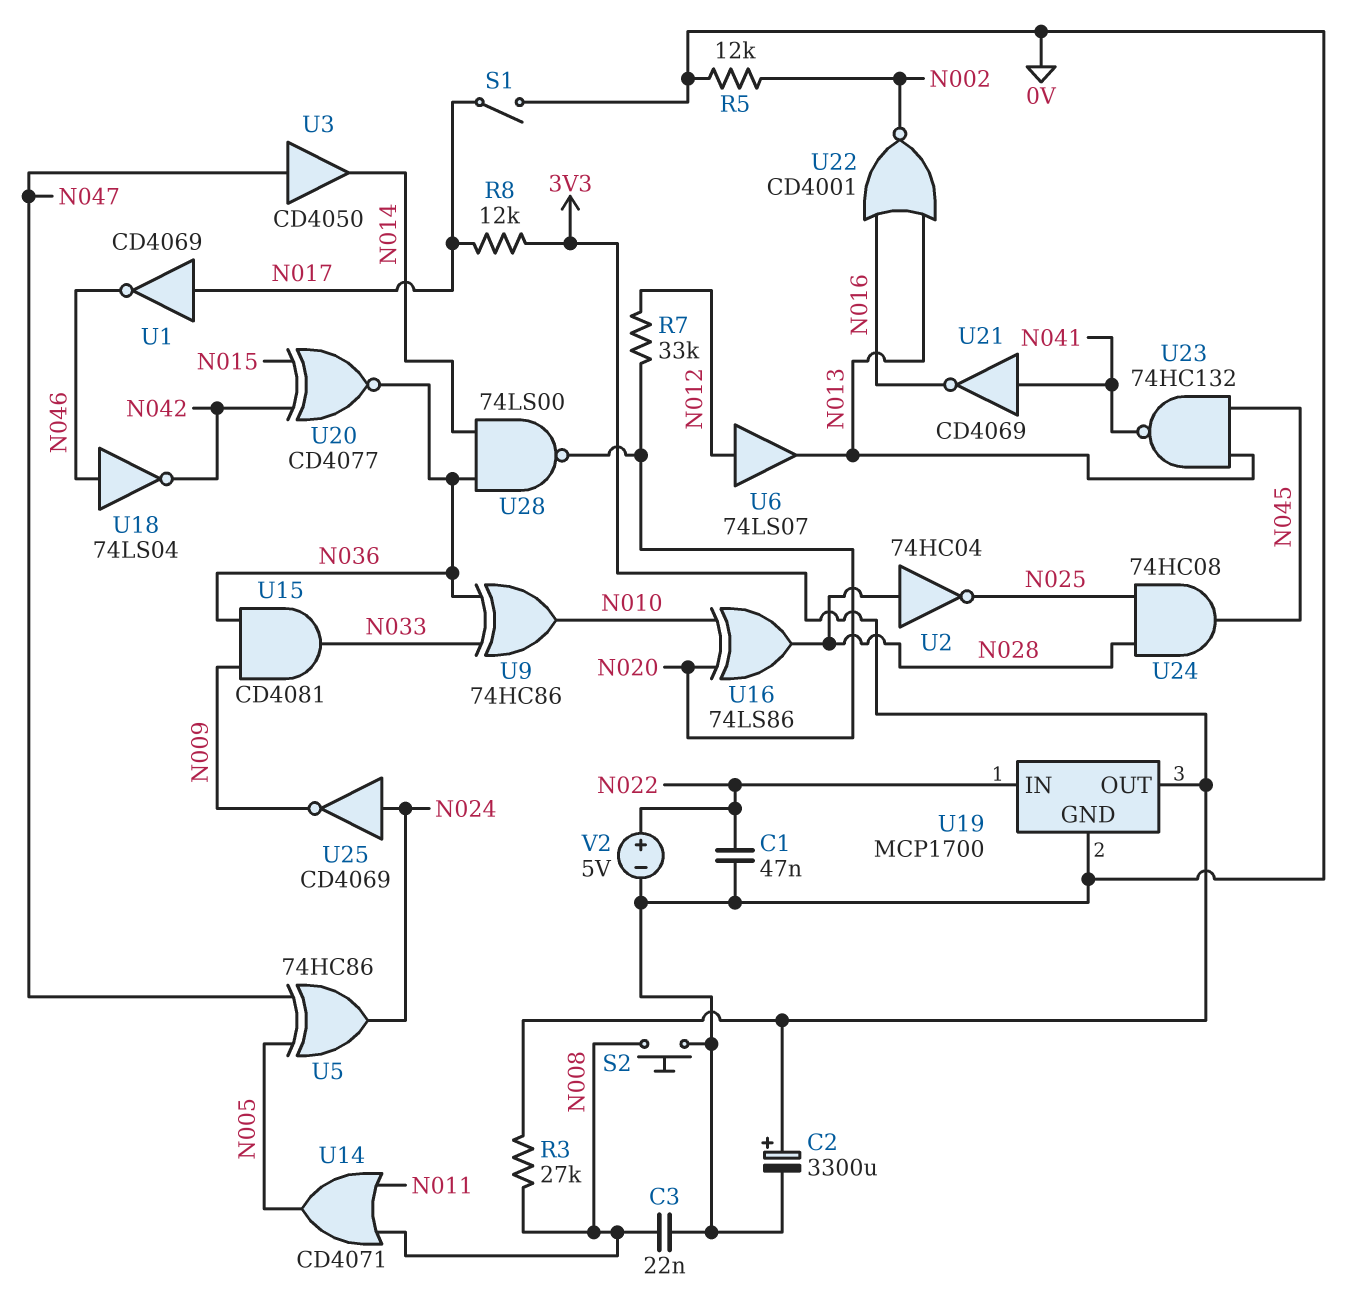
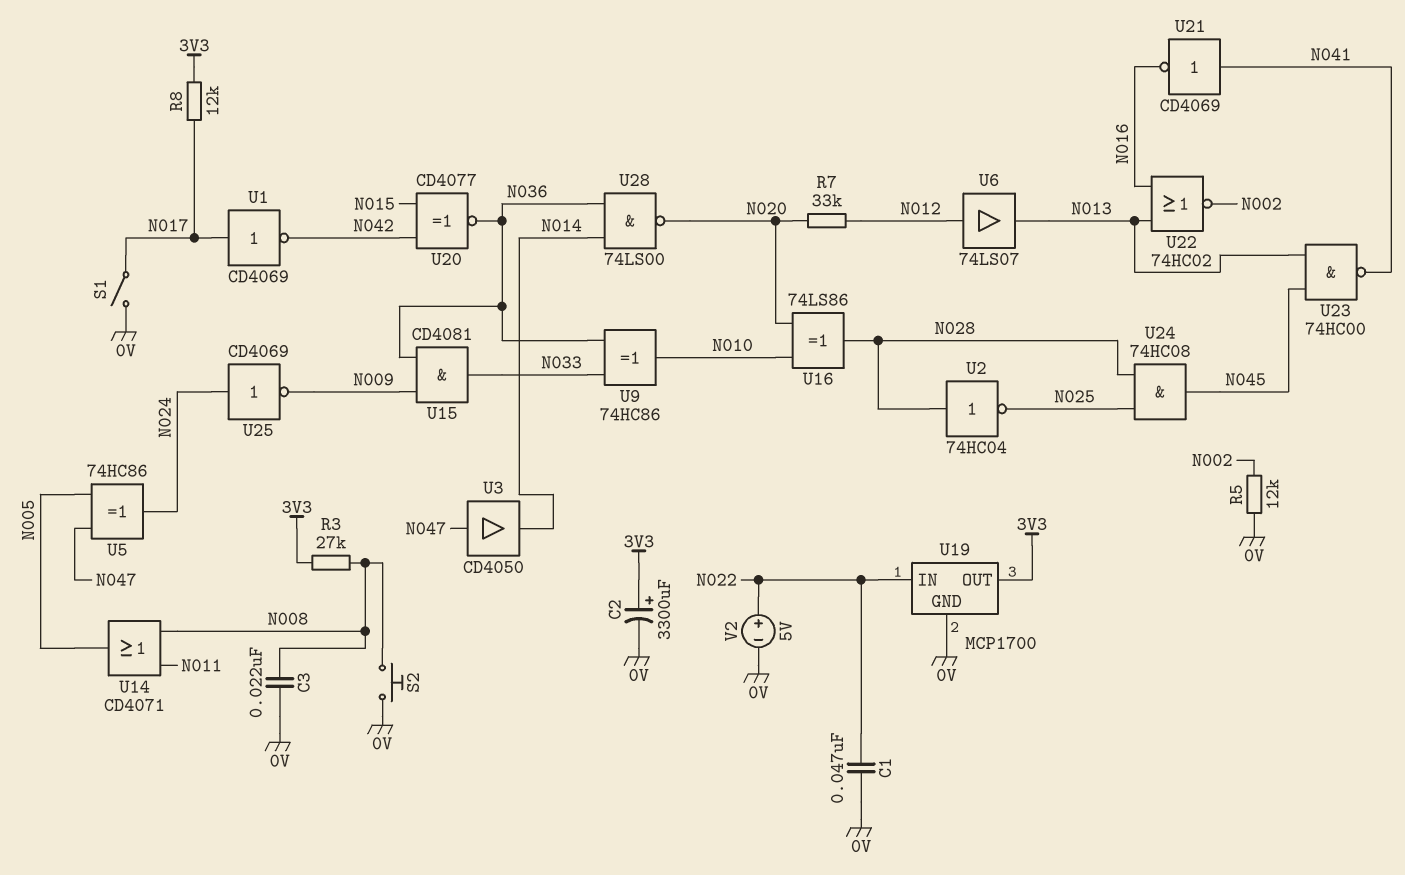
U1: NOT CD4069 (in N017, out N046) -> NOT CD4069 (in N017, out N042)
U18: NOT 74LS04 (in N046, out N042) -> none
U22: NOR CD4001 (in N013, in N016, out N002) -> NOR 74HC02 (in N013, in N016, out N002)
U23: NAND 74HC132 (in N013, in N045, out N041) -> NAND 74HC00 (in N013, in N045, out N041)

